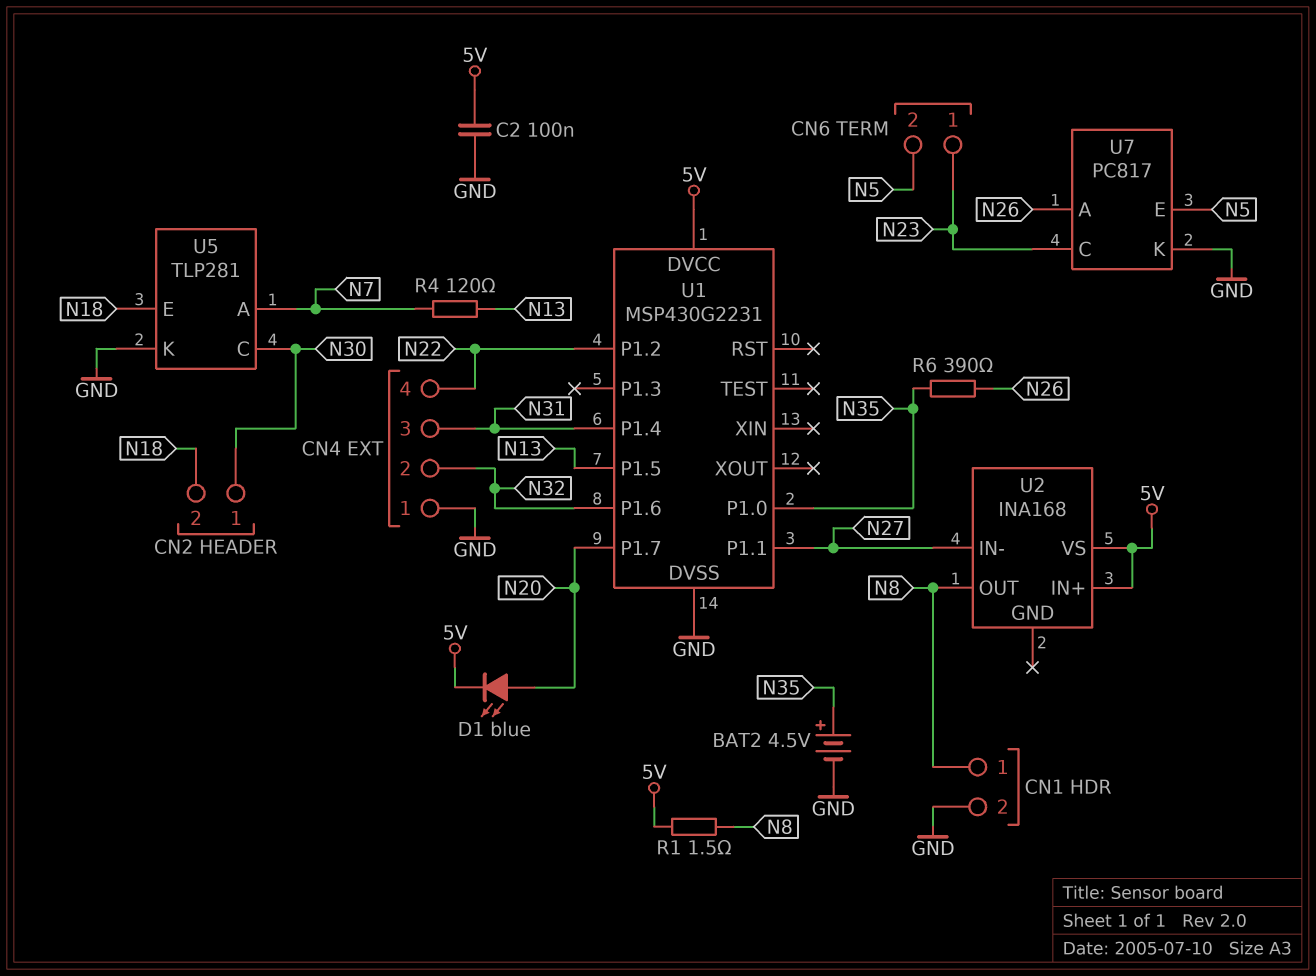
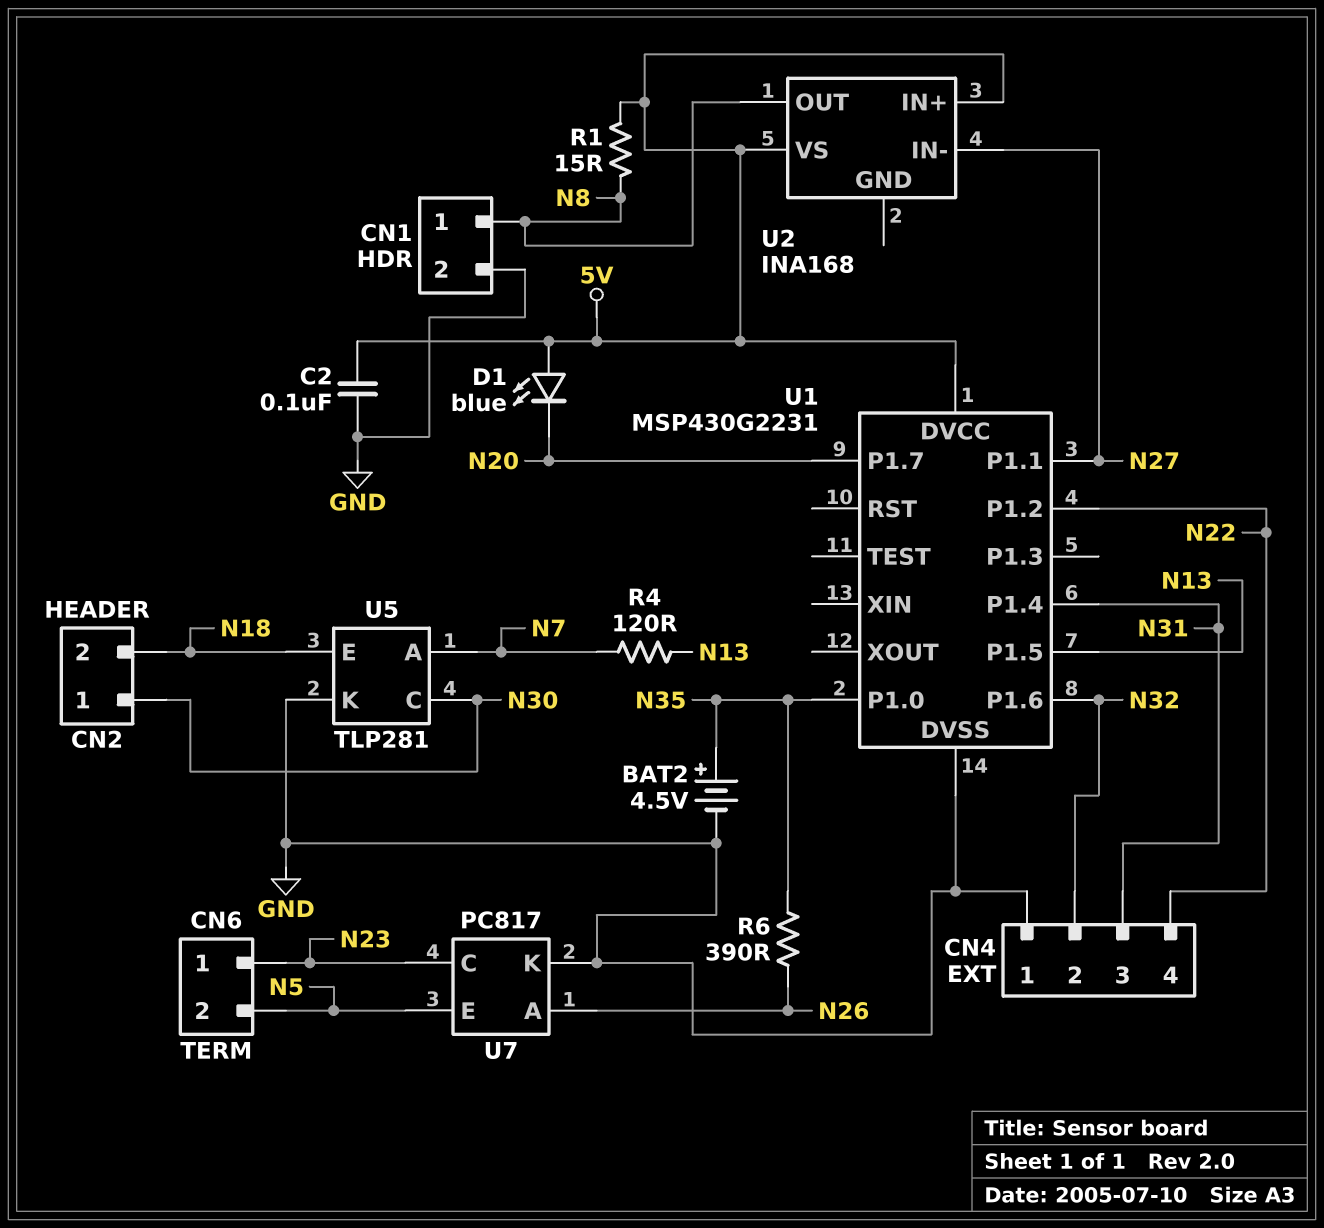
D1: LED blue (A N20, K 5V) -> LED blue (A 5V, K N20)
R1: 1.5 (5V, N8) -> 15 (5V, N8)

